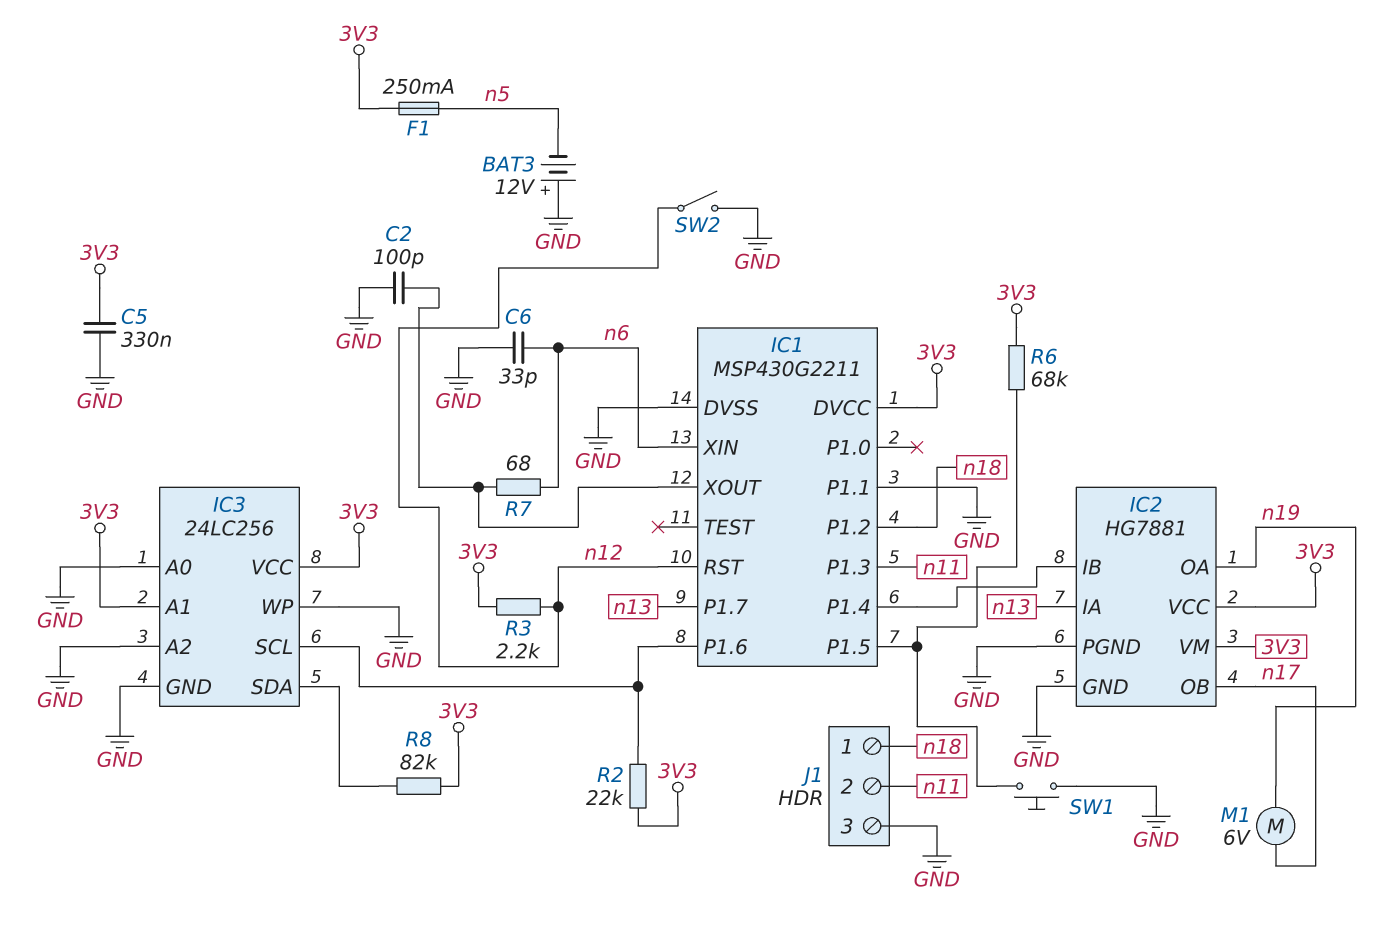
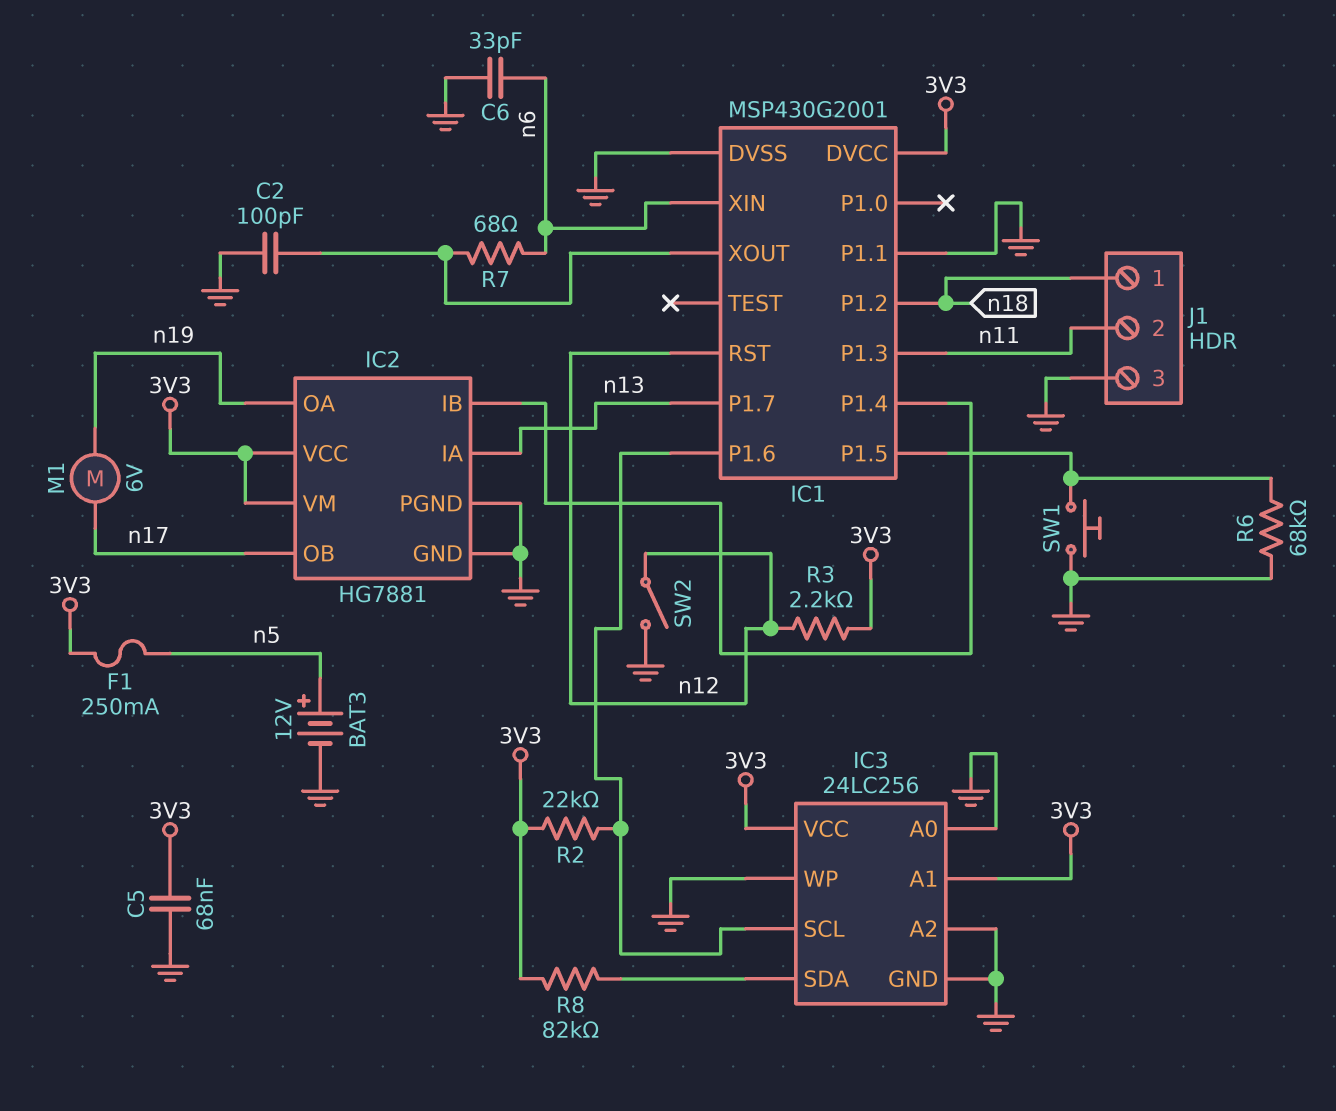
BAT3: 12V (plus GND, minus n5) -> 12V (plus n5, minus GND)
C5: 330nF (3V3, GND) -> 68nF (3V3, GND)
IC1: MSP430G2211 -> MSP430G2001
R6: 68k (3V3, IC1/P1.5) -> 68k (GND, IC1/P1.5)

